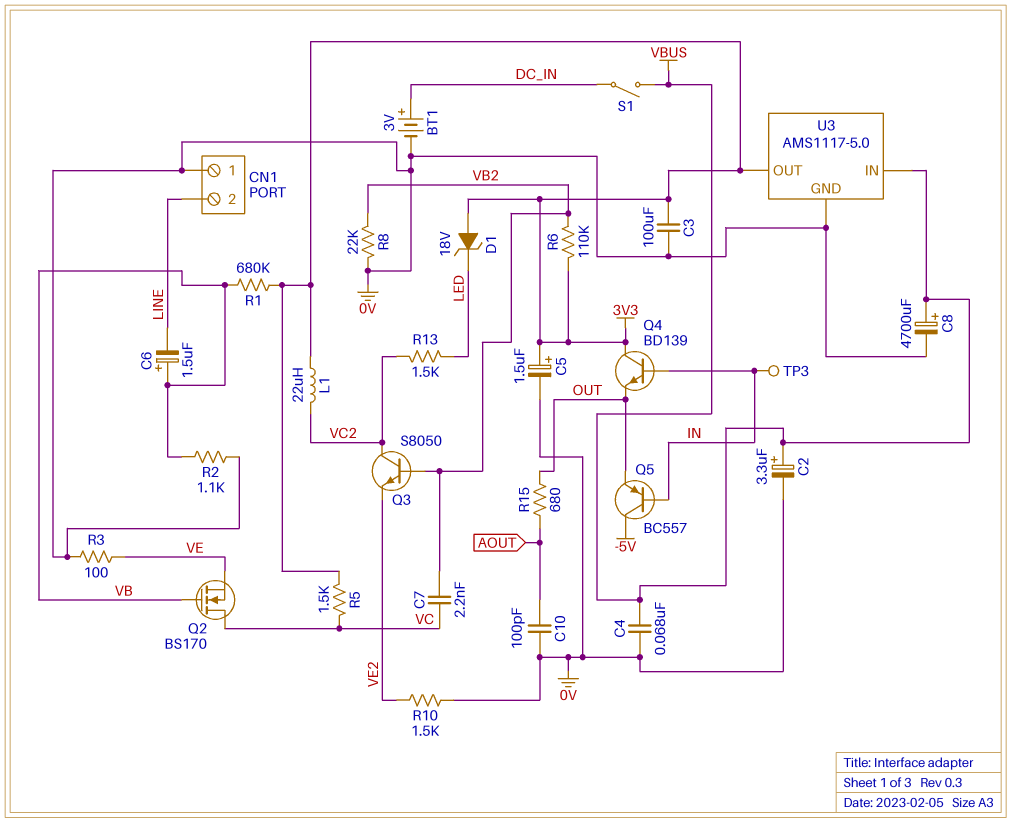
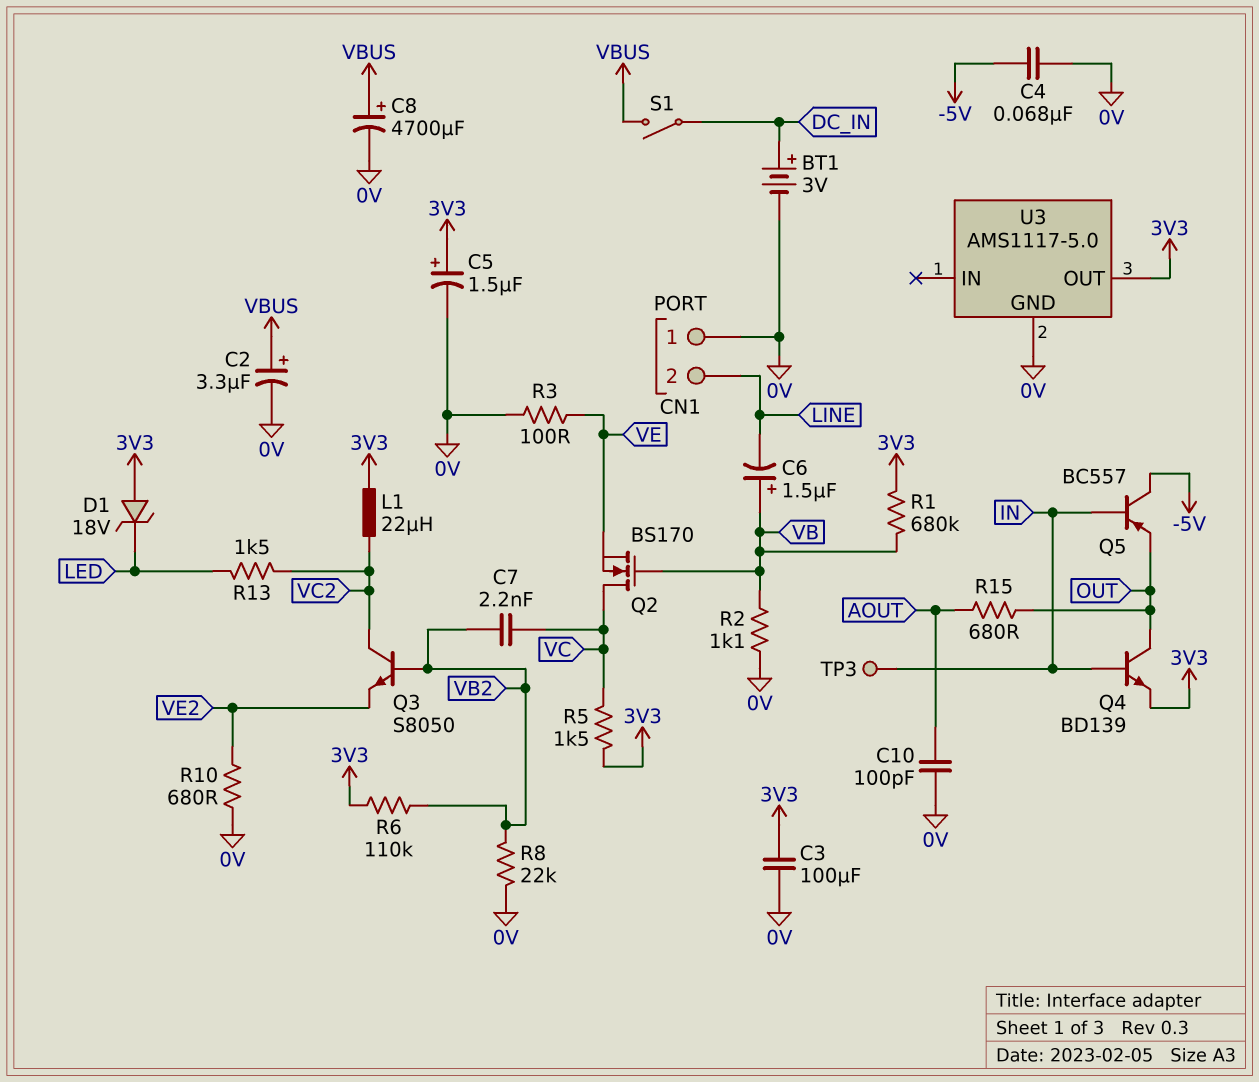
C4: 68nF (0V, VBUS) -> 68nF (-5V, 0V)
Q4: NPN BD139 (B IN, C 3V3, E OUT) -> NPN BD139 (B IN, C OUT, E 3V3)
R10: 1.5k (0V, VE2) -> 680 (0V, VE2)
U3 pin IN: VBUS -> none

